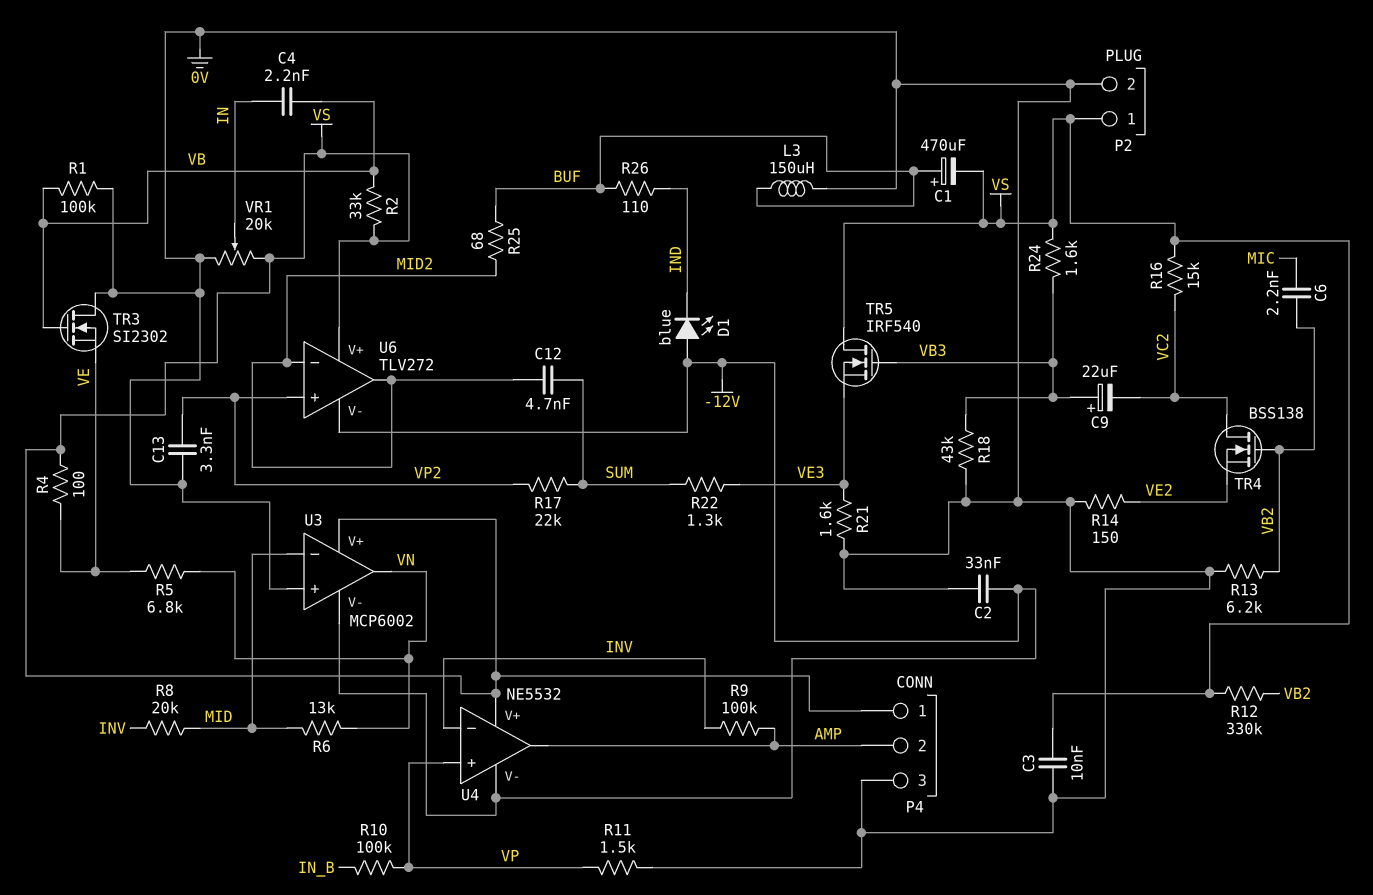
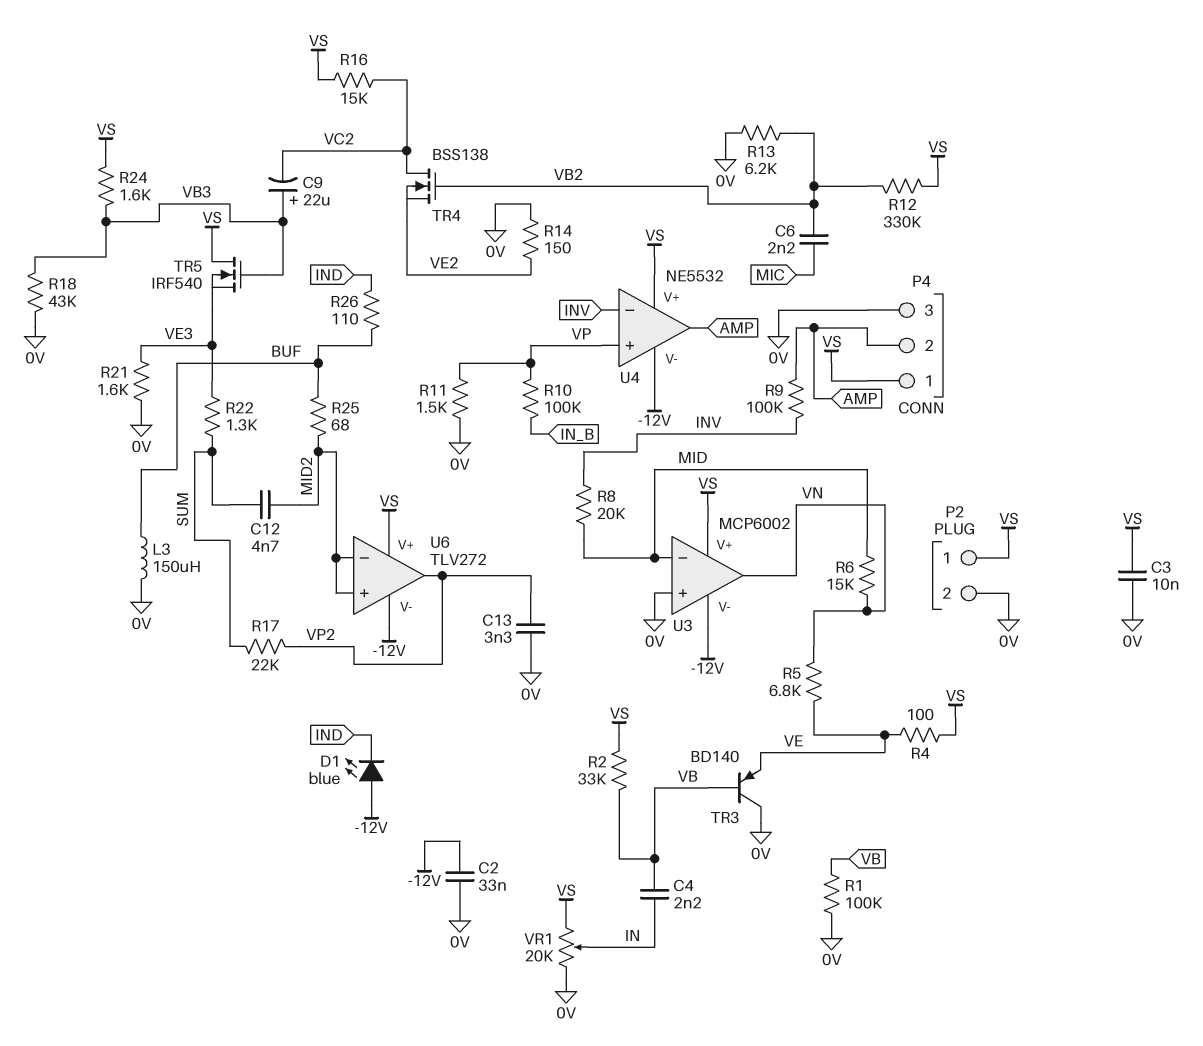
C1: 470uF (plus BUF, minus VS) -> none
R6: 13k (MID, VN) -> 15k (MID, VN)
TR3: NMOS SI2302 (G VB, D 0V, S VE) -> PNP BD140 (B VB, C 0V, E VE)
U6 pin in+: VP2 -> MID2
U6 pin out: MID2 -> VP2

